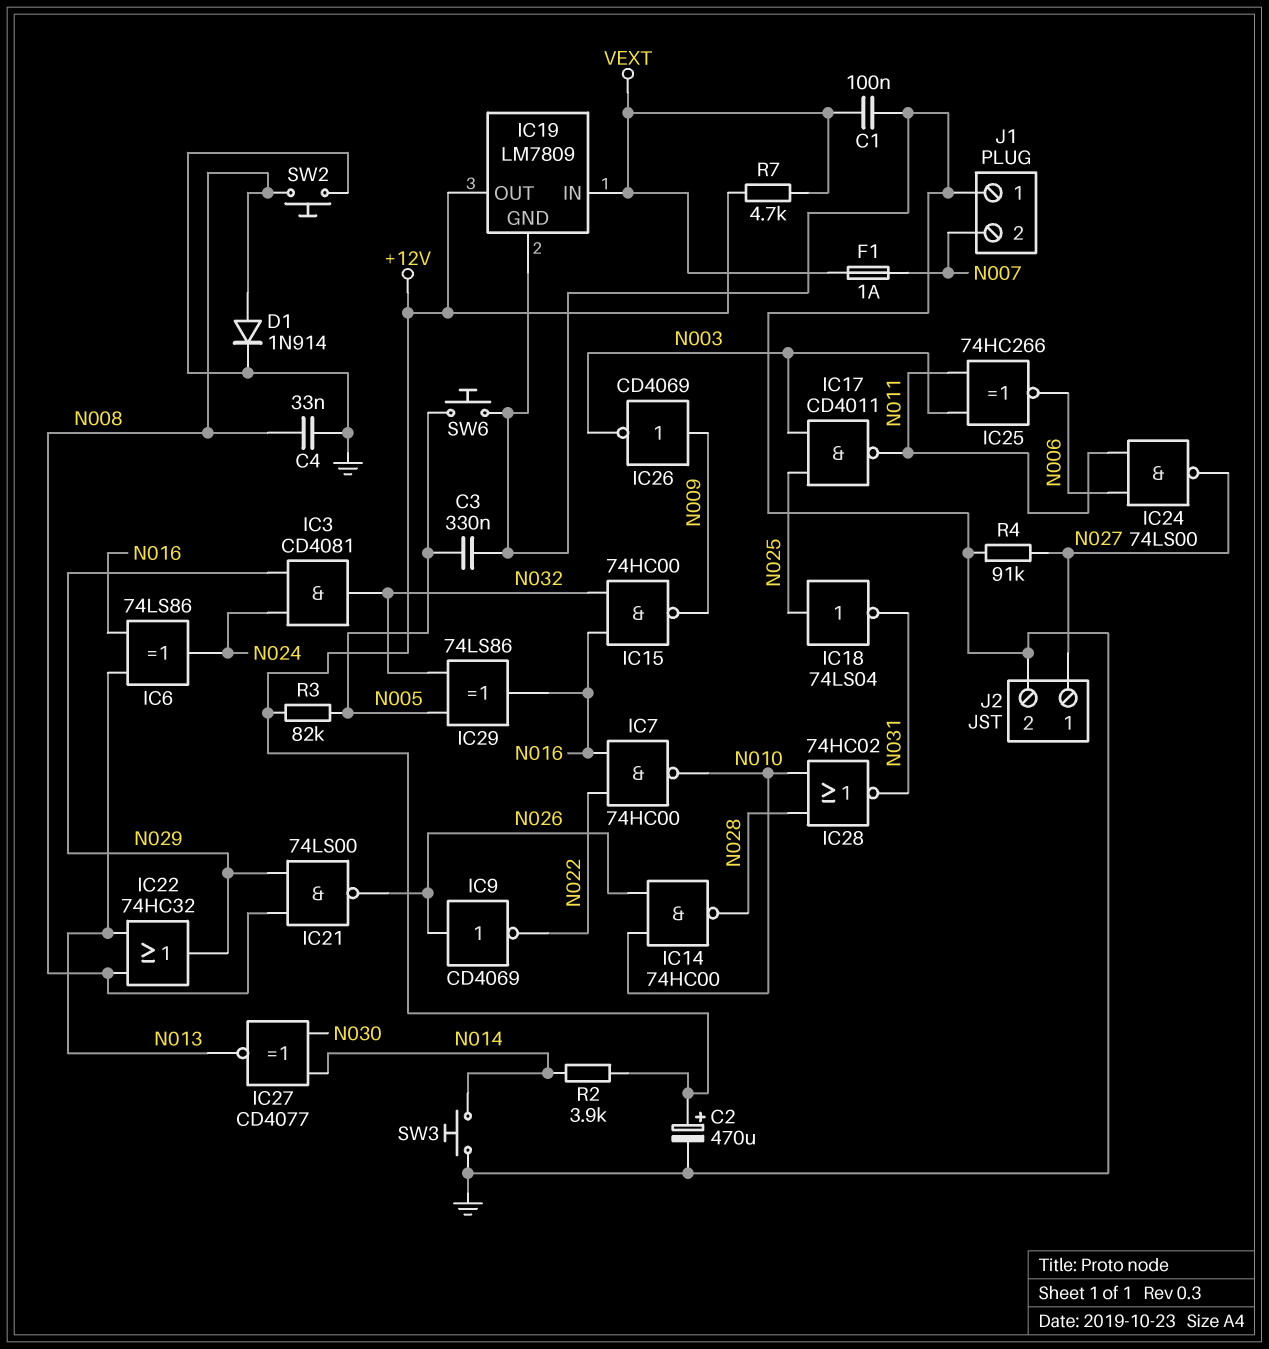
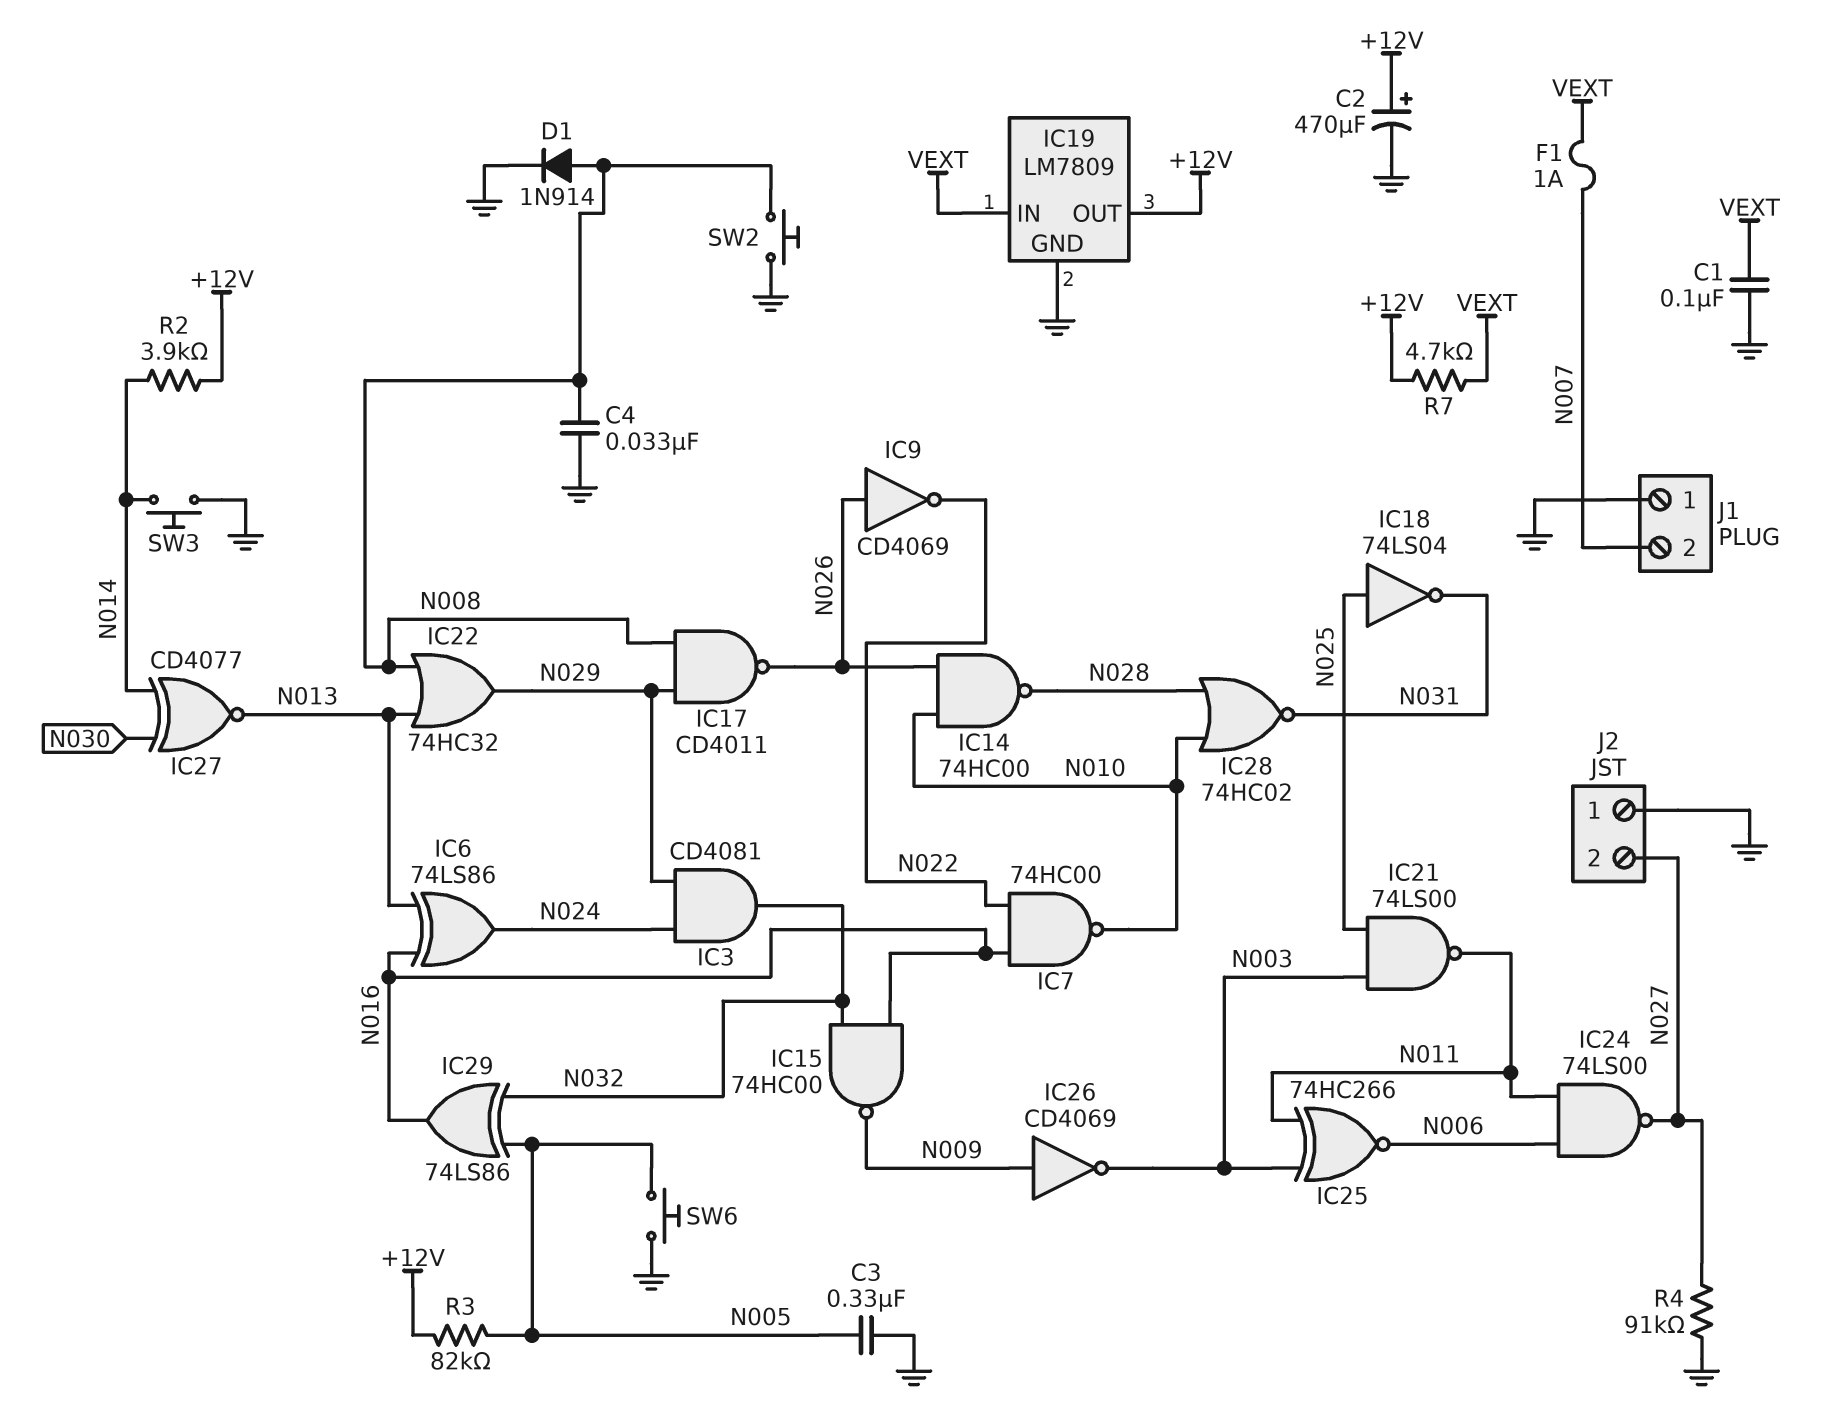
IC17: NAND CD4011 (in N003, in N025, out N011) -> NAND CD4011 (in N008, in N029, out N026)
IC21: NAND 74LS00 (in N008, in N029, out N026) -> NAND 74LS00 (in N003, in N025, out N011)
J2 pin 1: N027 -> GND
J2 pin 2: GND -> N027

